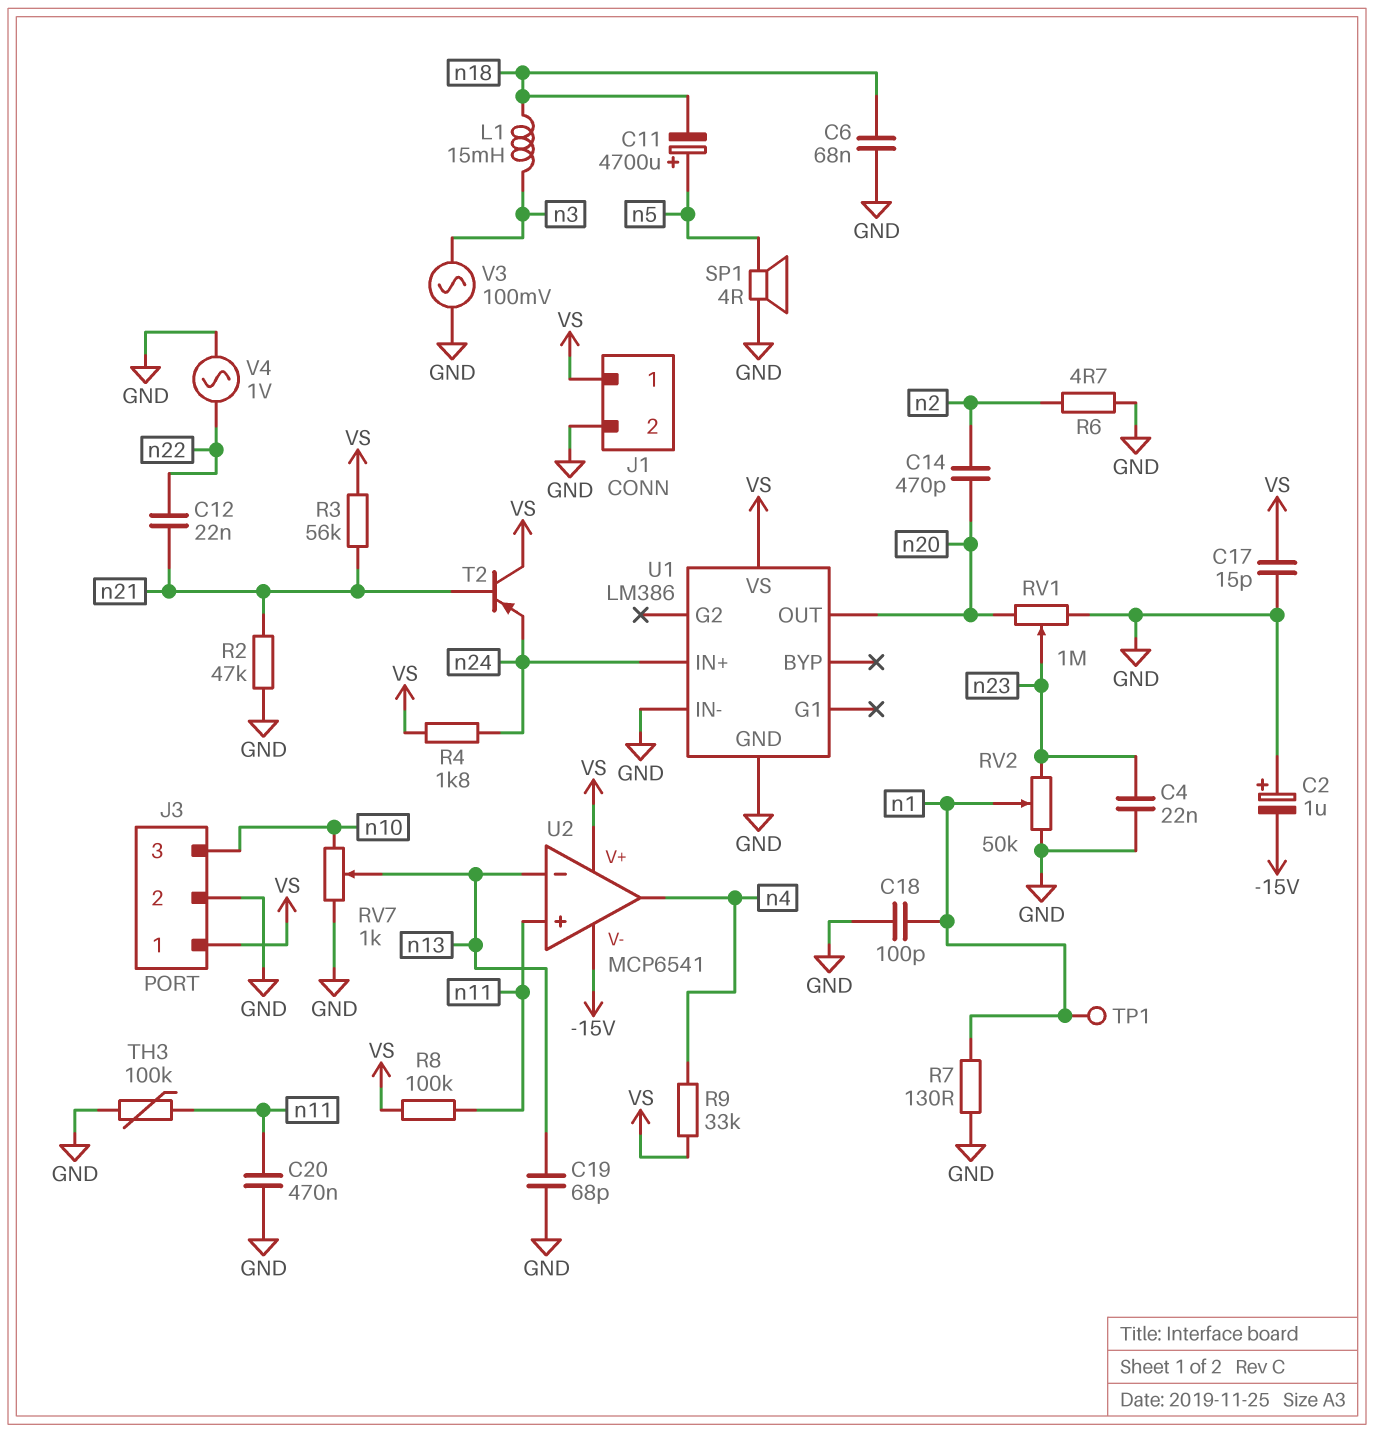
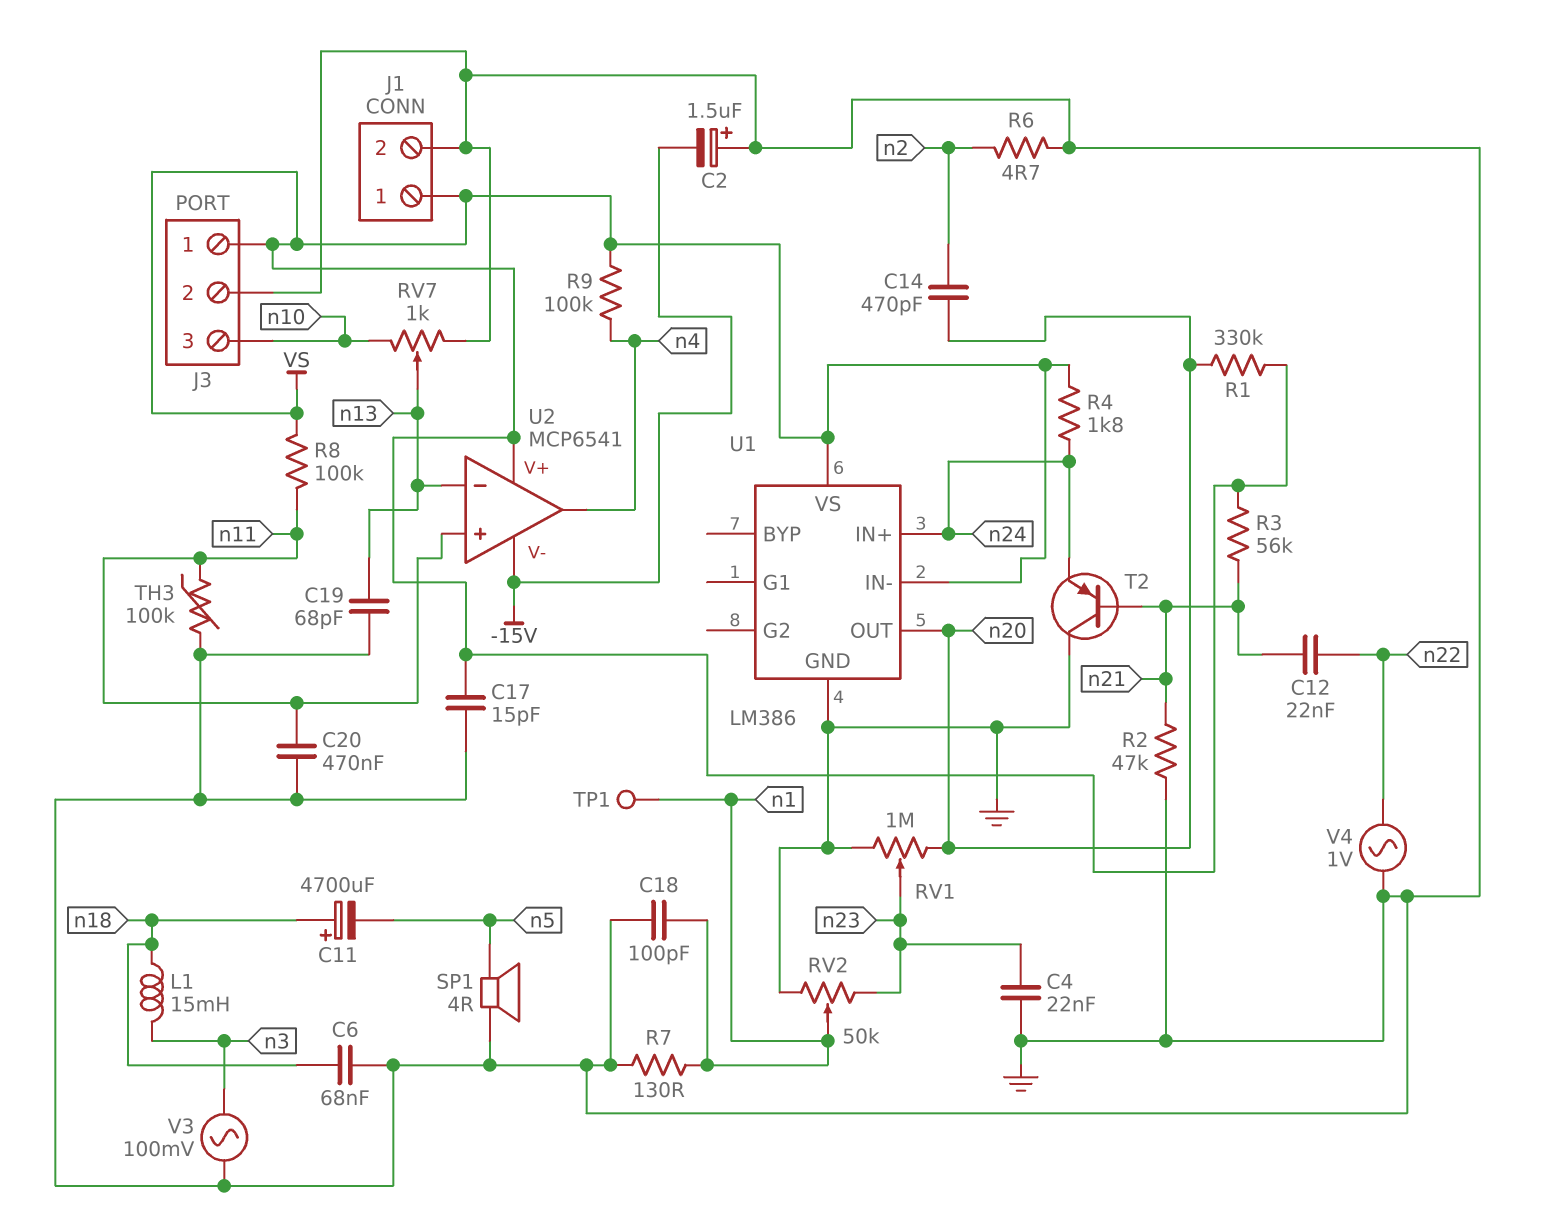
C2: 1uF (plus GND, minus -15V) -> 1.5uF (plus GND, minus -15V)
C11: 4700uF (plus n5, minus n18) -> 4700uF (plus n18, minus n5)
R1: none -> 330k (VS, n20)
R9: 33k (VS, n4) -> 100k (VS, n4)
T2: PNP (B n21, C VS, E n24) -> PNP (B n21, C GND, E n24)
U1 pin IN-: GND -> VS

